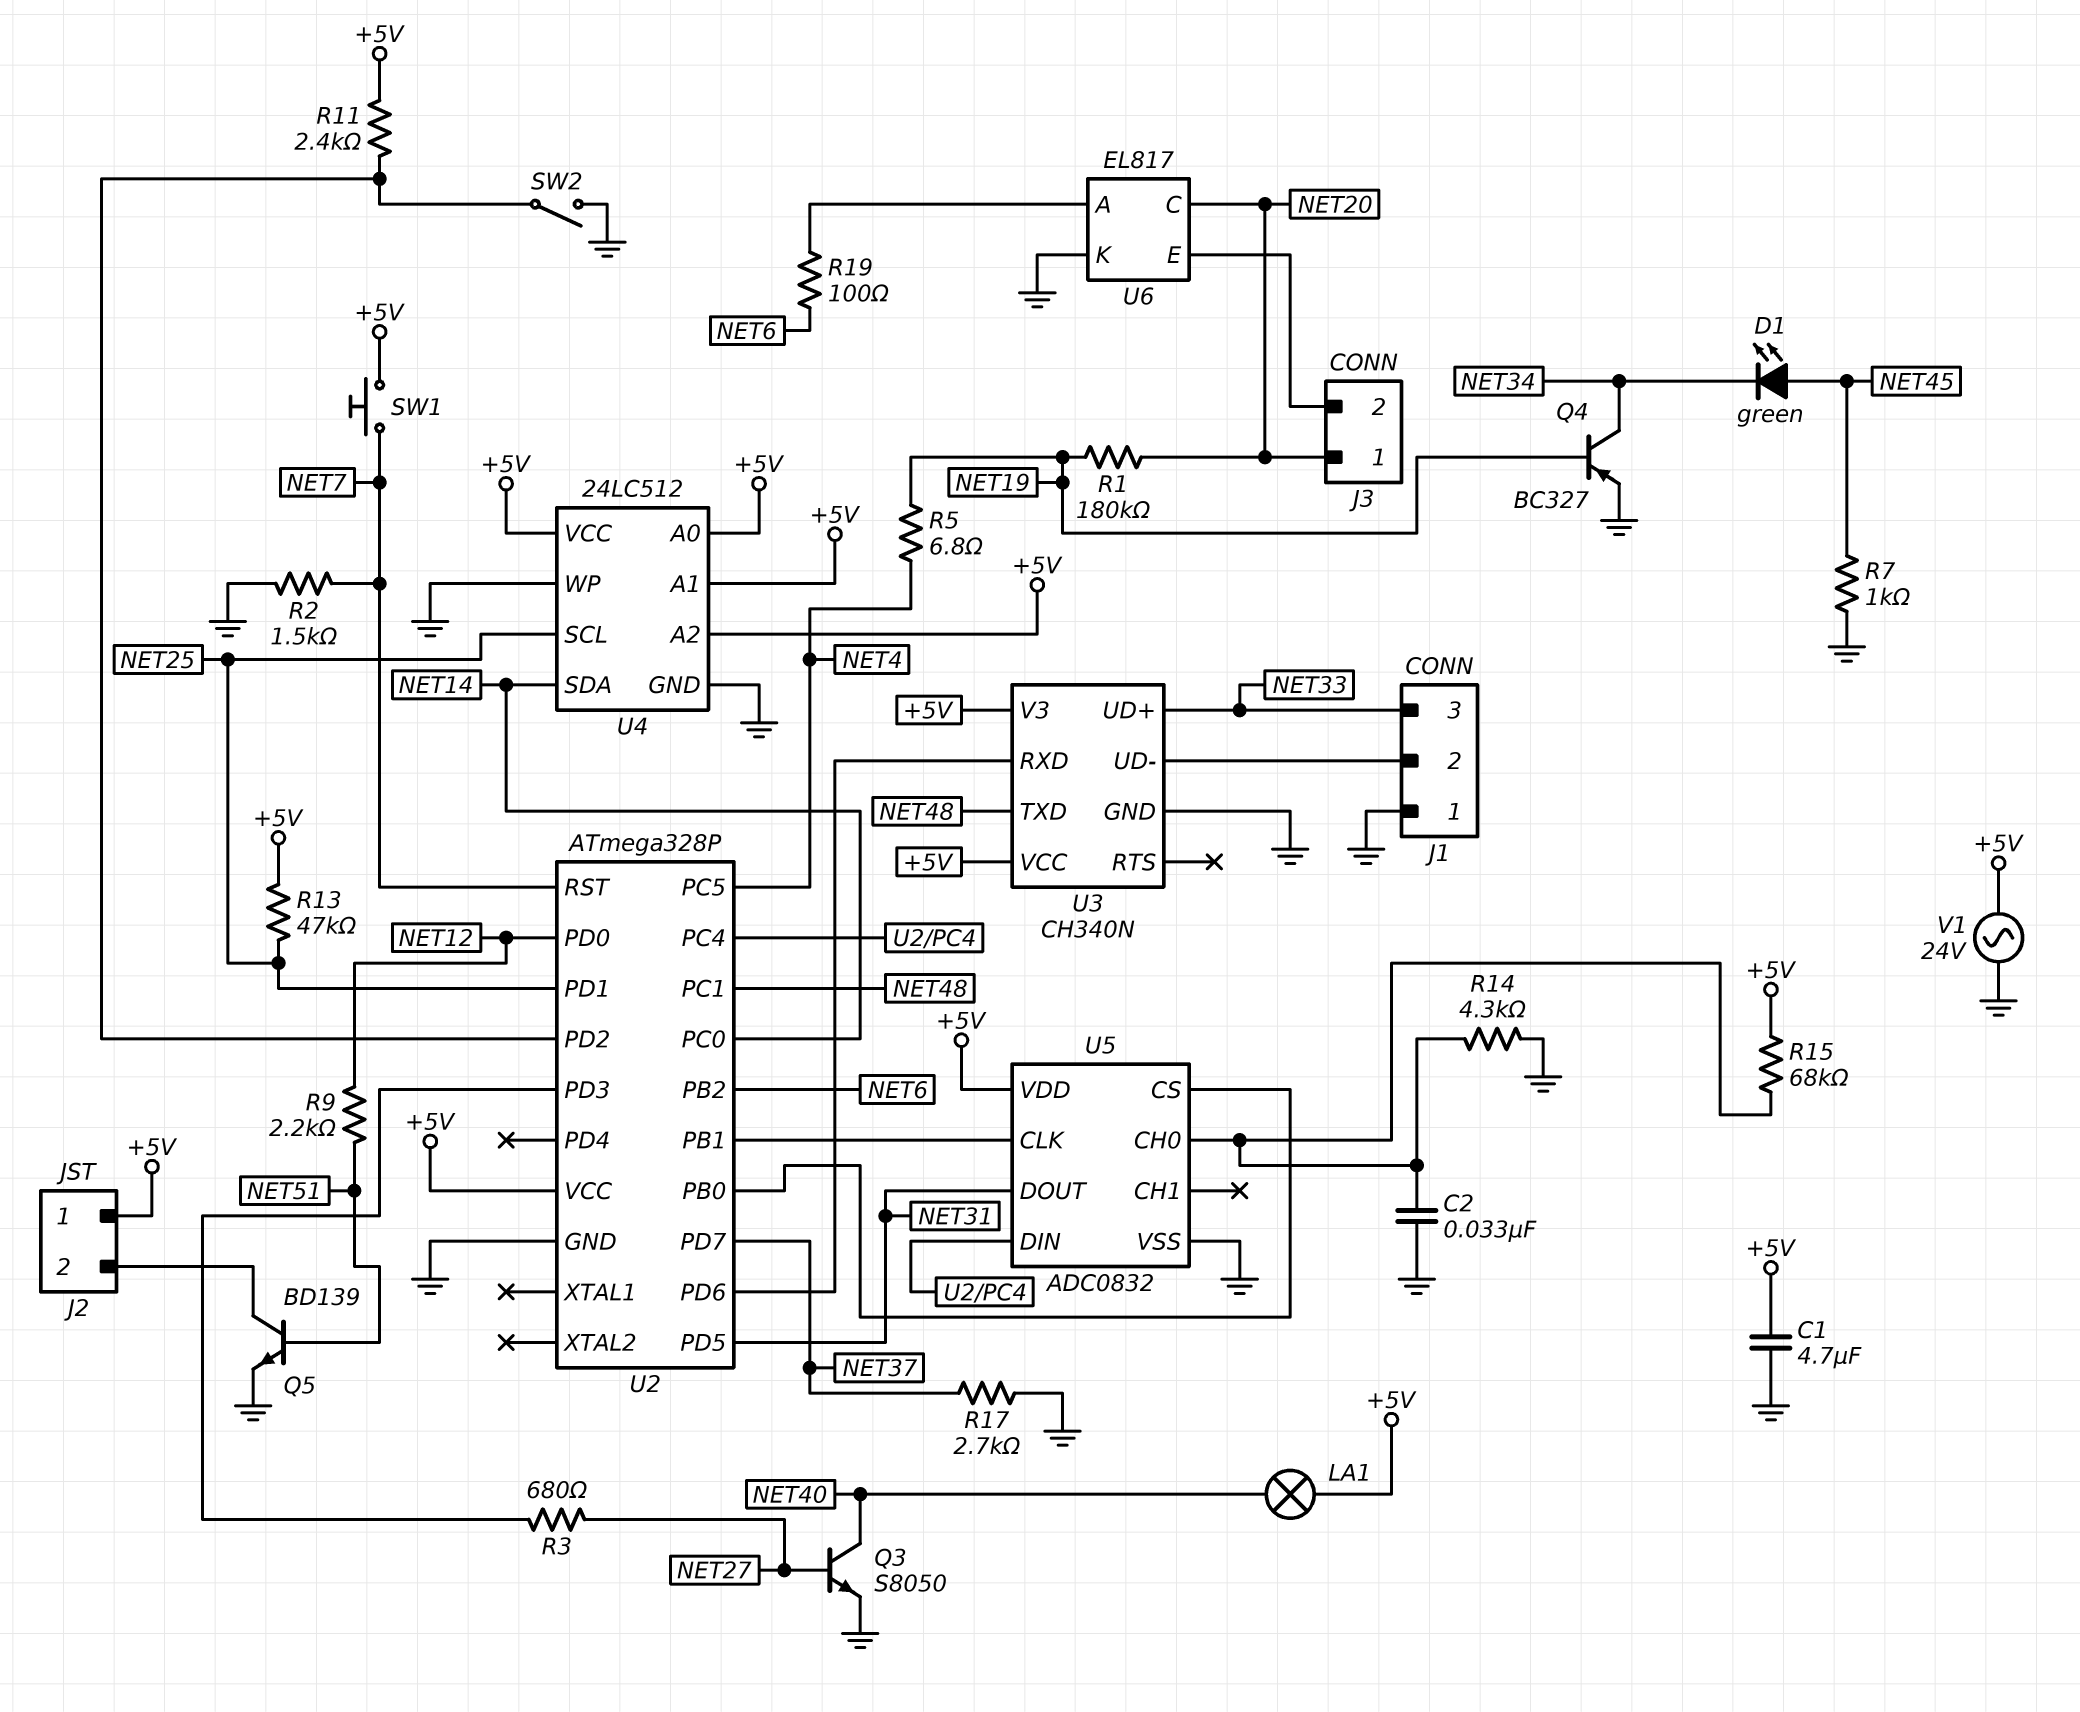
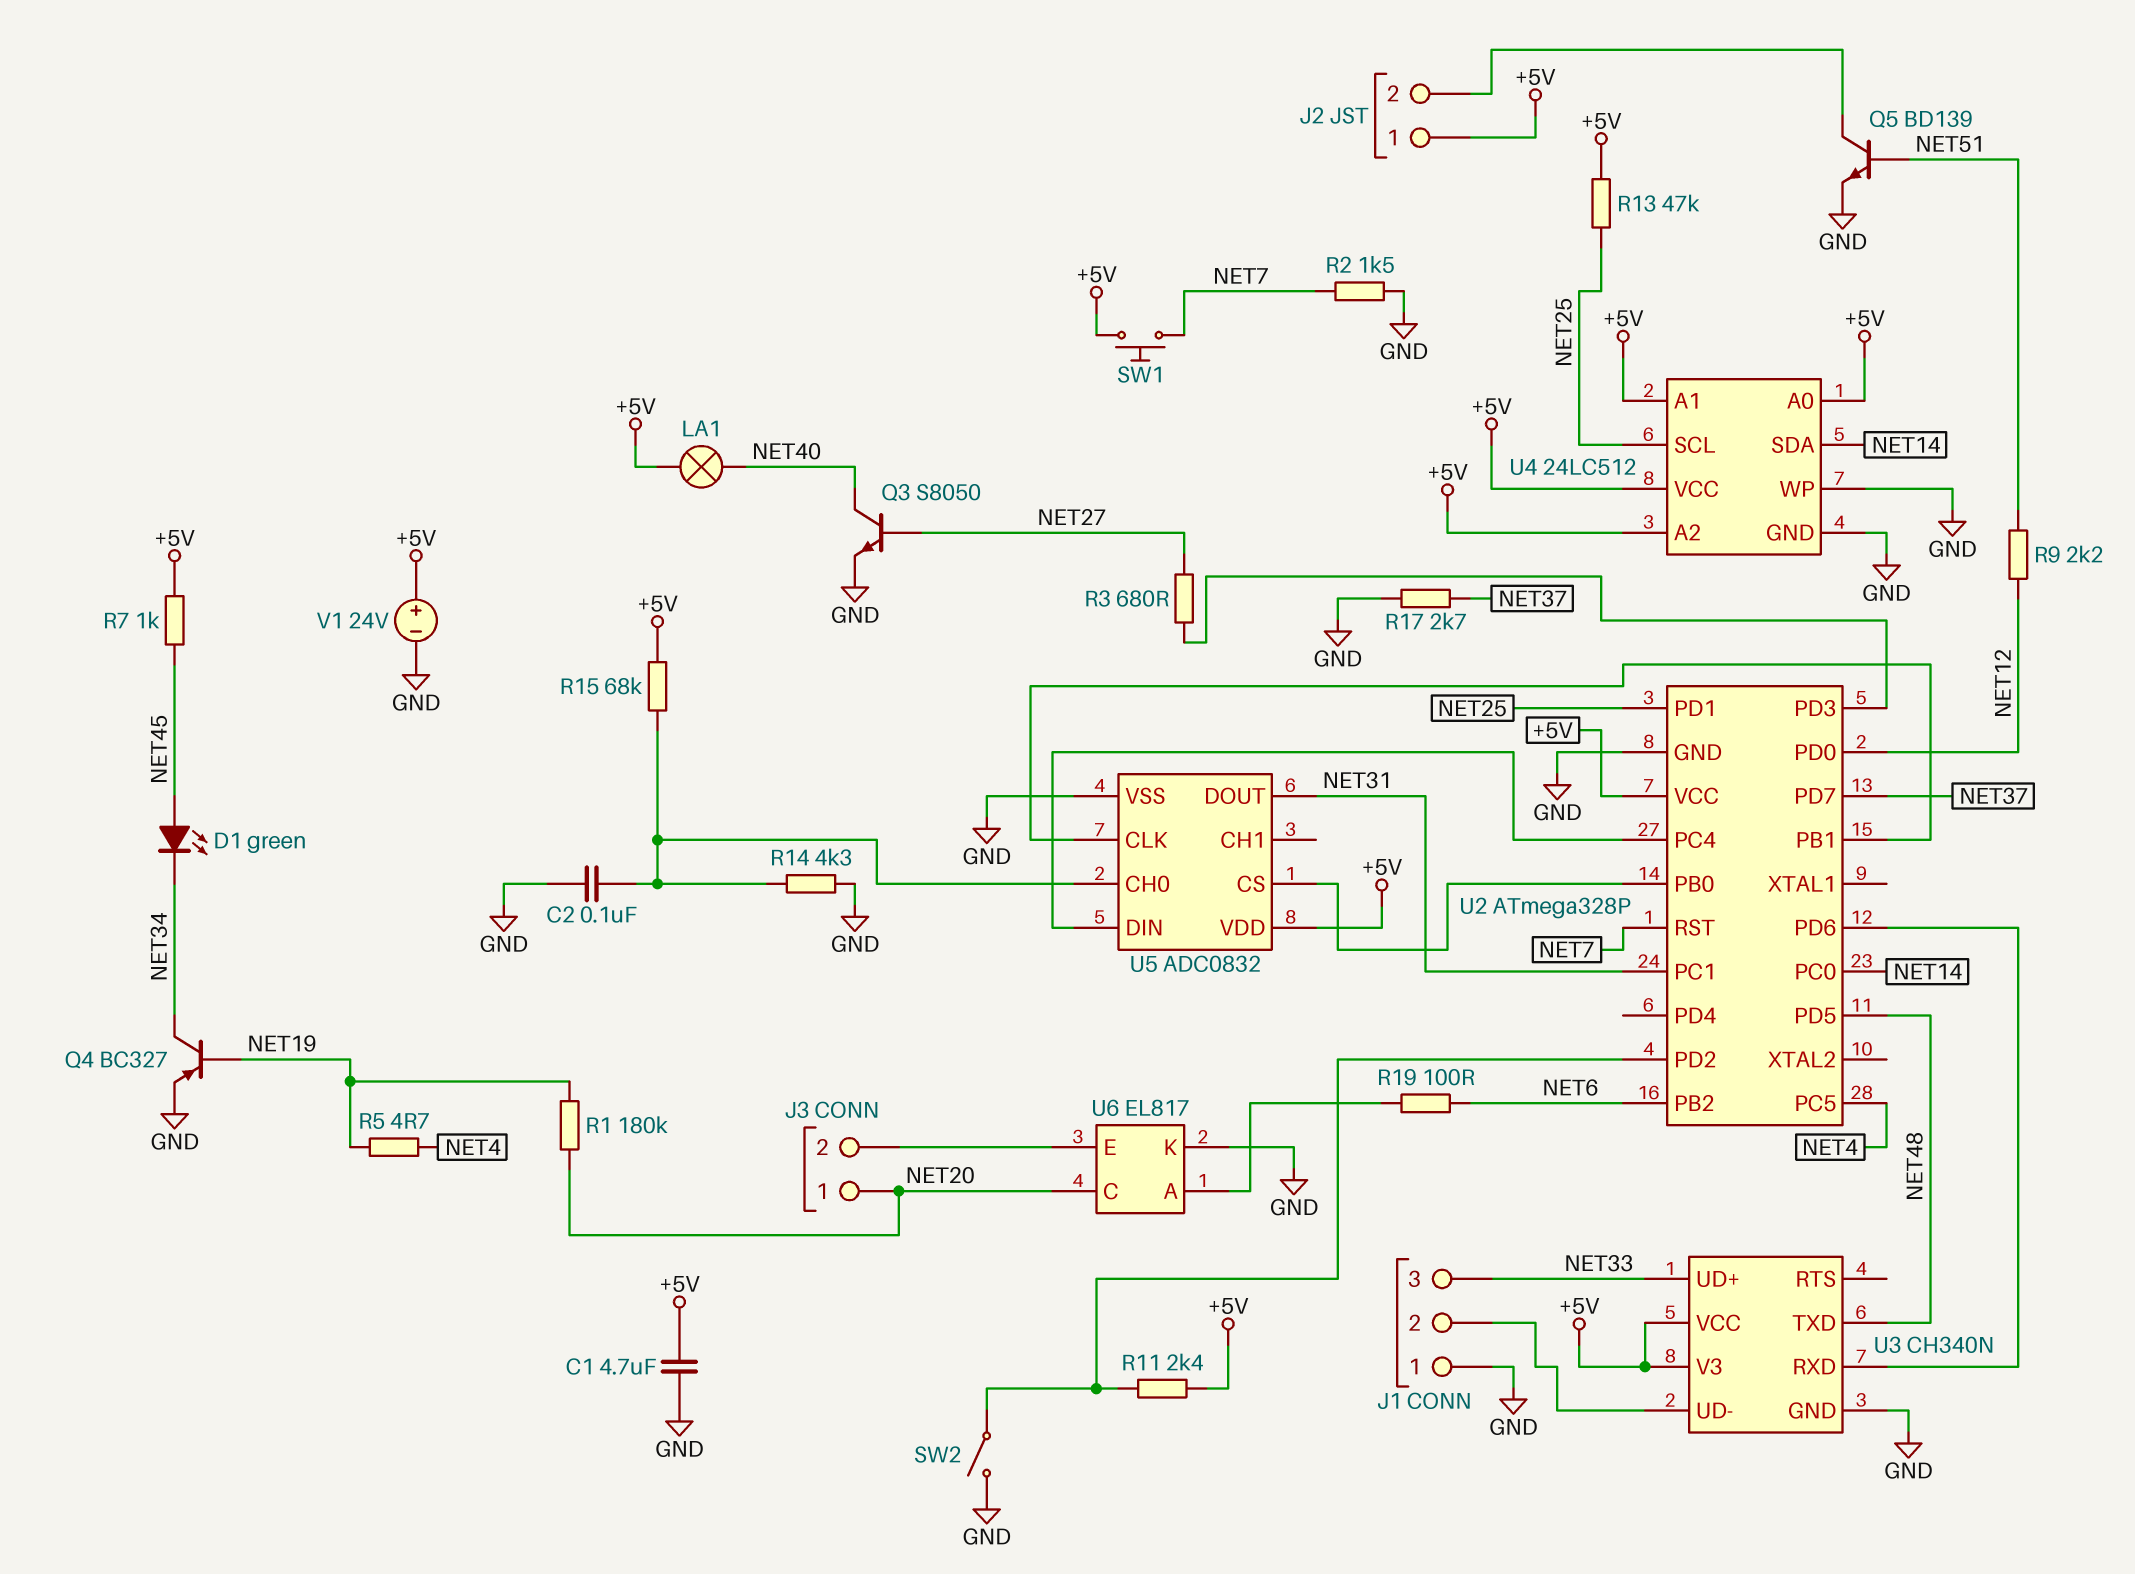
C2: 33nF (GND, U5/CH0) -> 100nF (GND, U5/CH0)
R5: 6.8 (NET4, NET19) -> 4.7 (NET4, NET19)
R7: 1k (GND, NET45) -> 1k (+5V, NET45)
U2 pin PC1: NET48 -> NET31
U2 pin PD5: NET31 -> NET48
V1: AC 24V (+5V, GND) -> 24V (plus +5V, minus GND)

